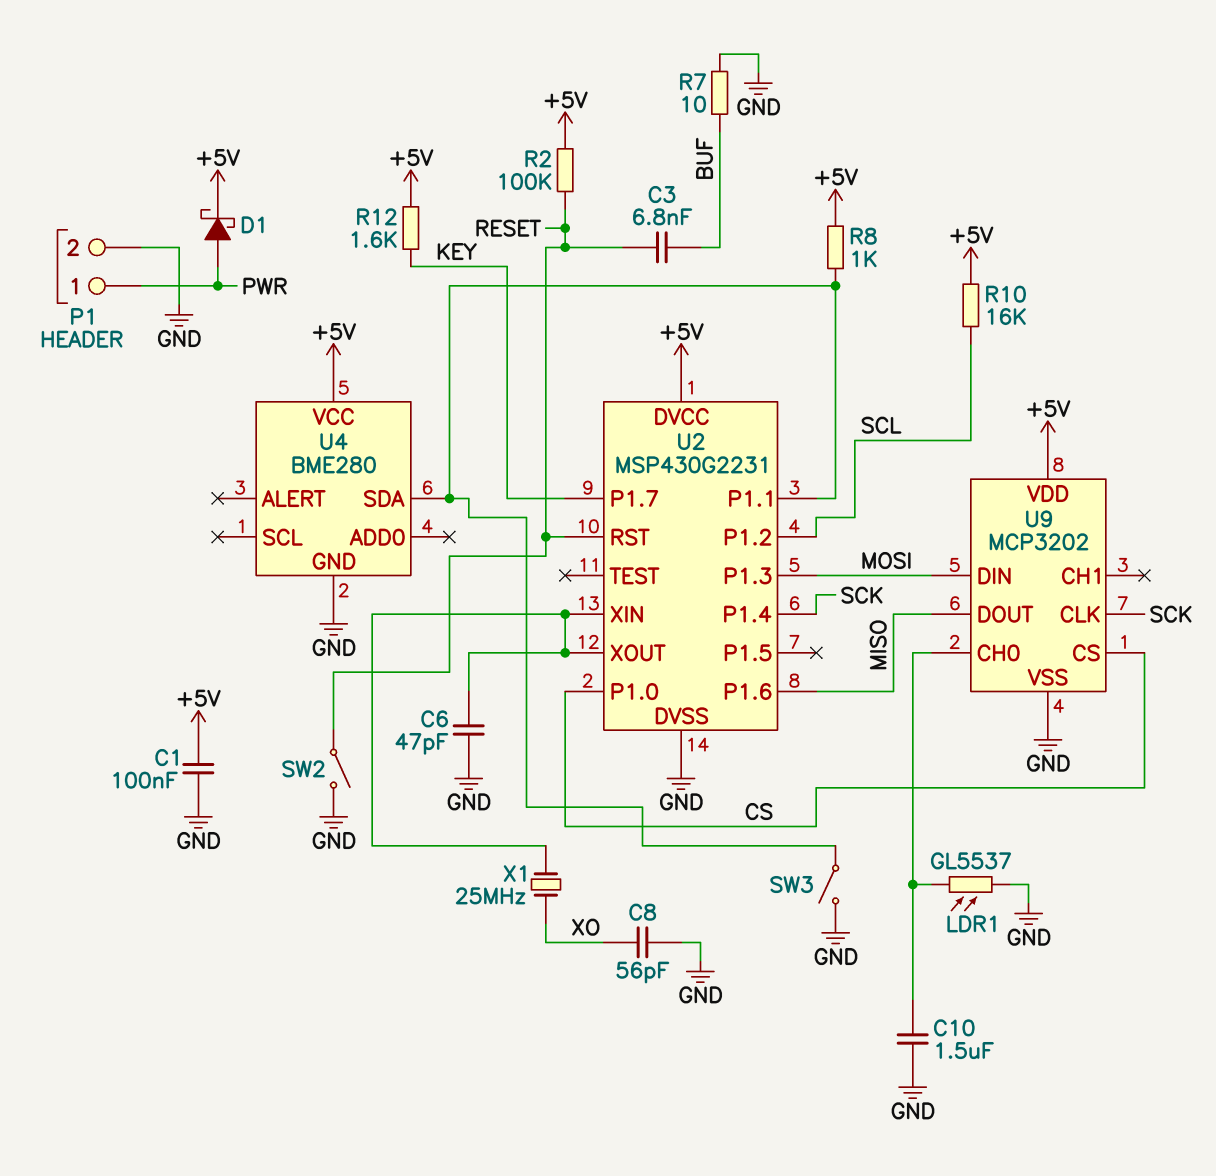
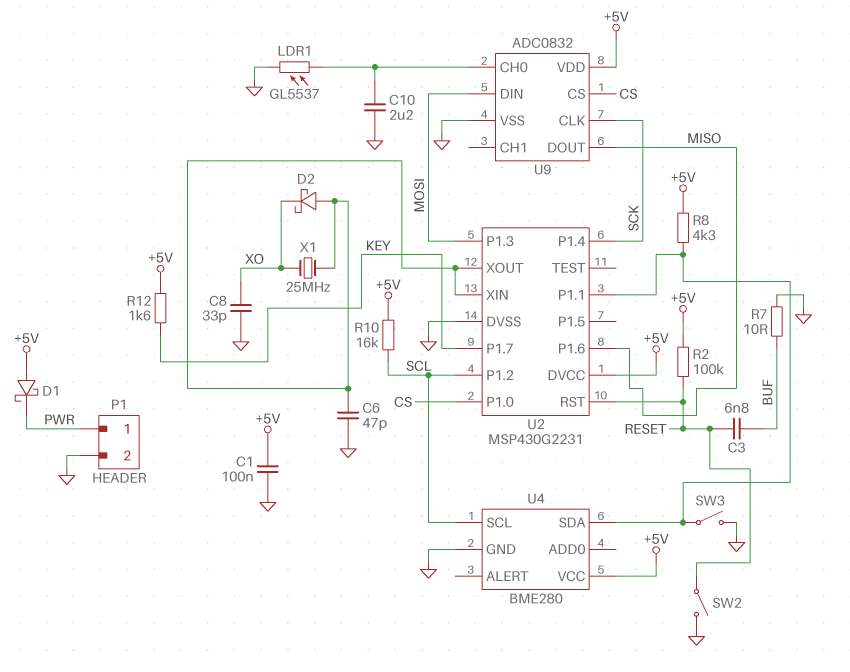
C8: 56pF (GND, XO) -> 33pF (GND, XO)
C10: 1.5uF (GND, U9/CH0) -> 2.2uF (GND, U9/CH0)
D1: schottky (A PWR, K +5V) -> schottky (A +5V, K PWR)
D2: none -> schottky (A U2/XIN, K XO)
R8: 1k (+5V, U2/P1.1) -> 4.3k (+5V, U2/P1.1)
U4 pin SCL: none -> SCL
U9: MCP3202 -> ADC0832

